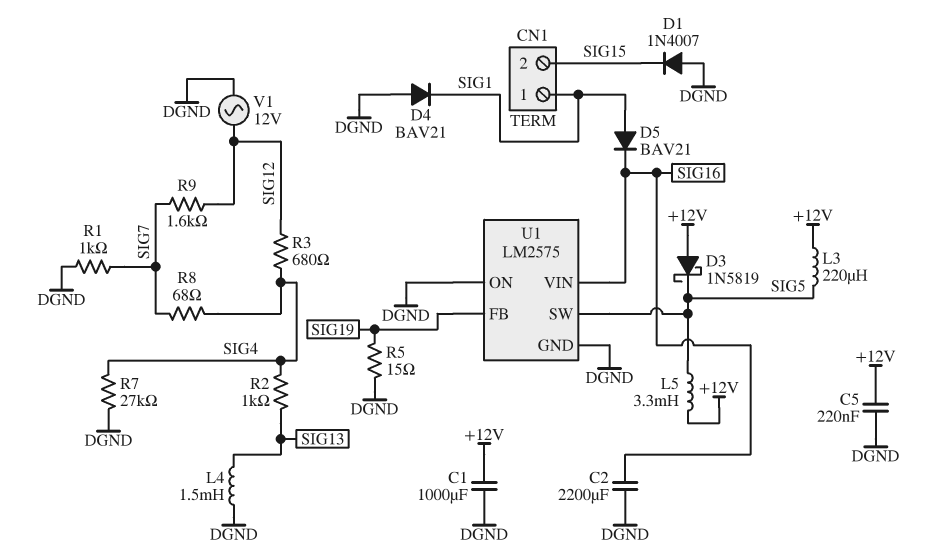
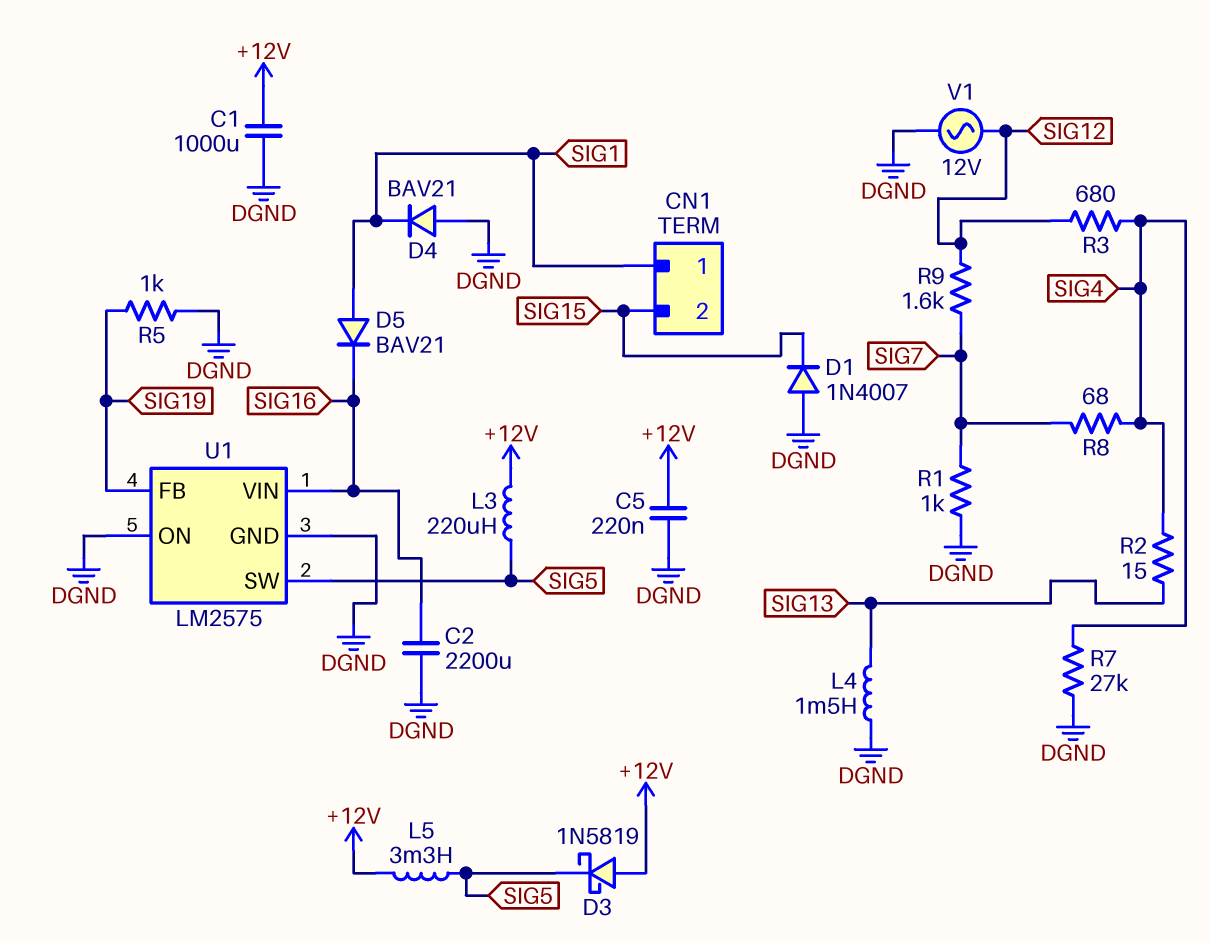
R2: 1k (SIG4, SIG13) -> 15 (SIG4, SIG13)
R5: 15 (DGND, SIG19) -> 1k (DGND, SIG19)

